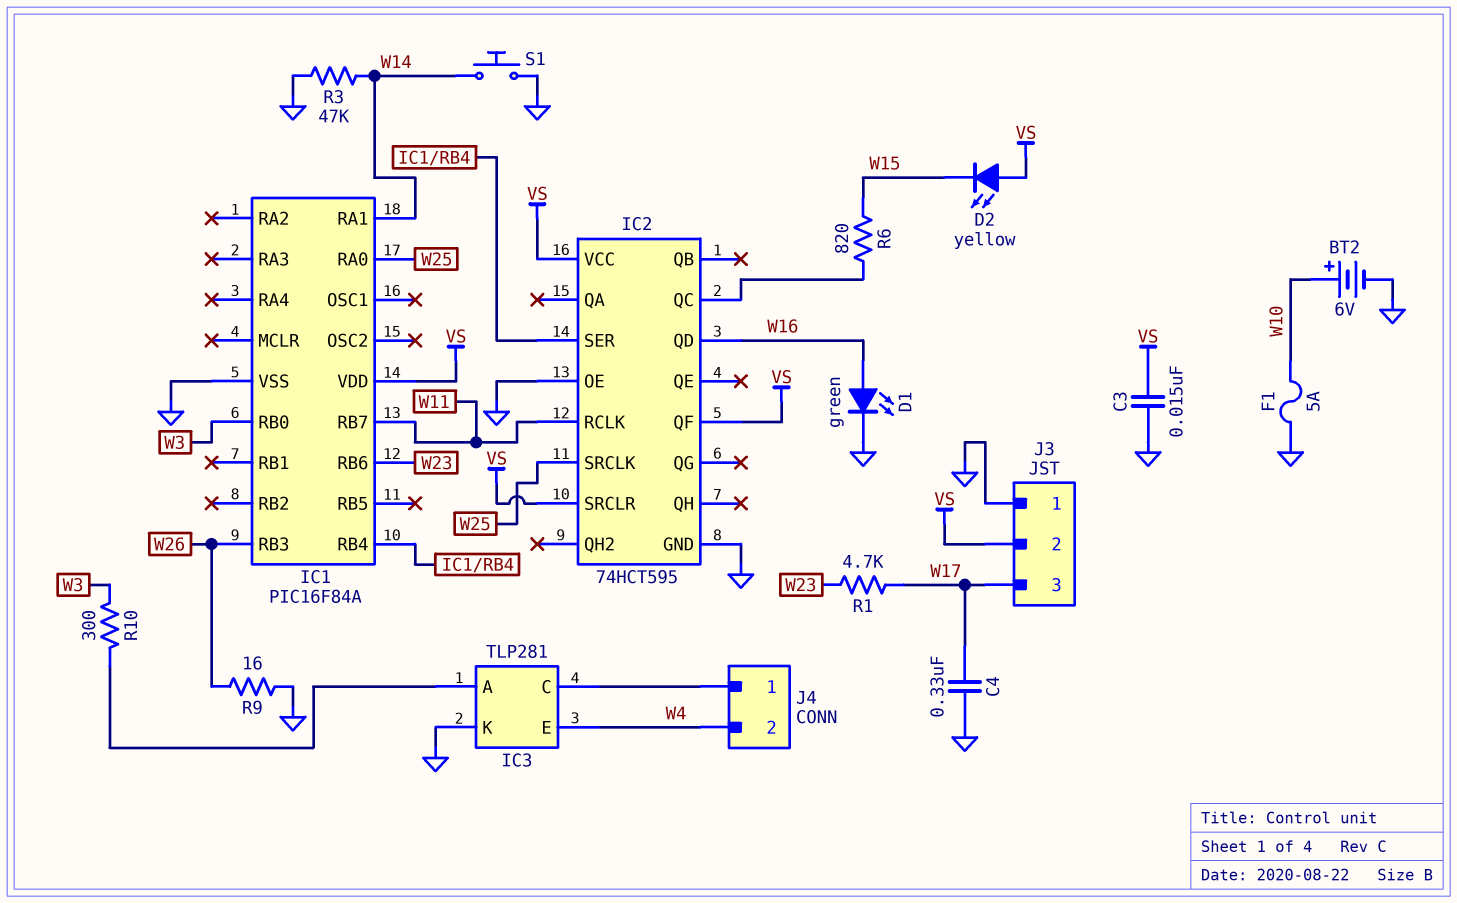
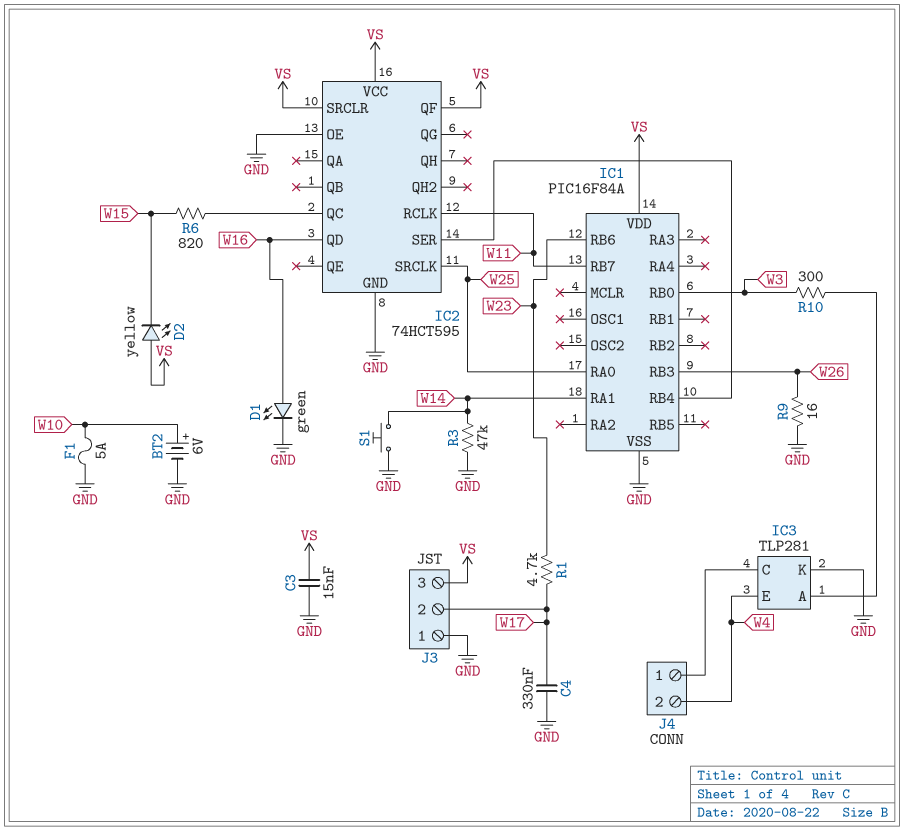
J3 pin 2: VS -> W17
J3 pin 3: W17 -> VS

